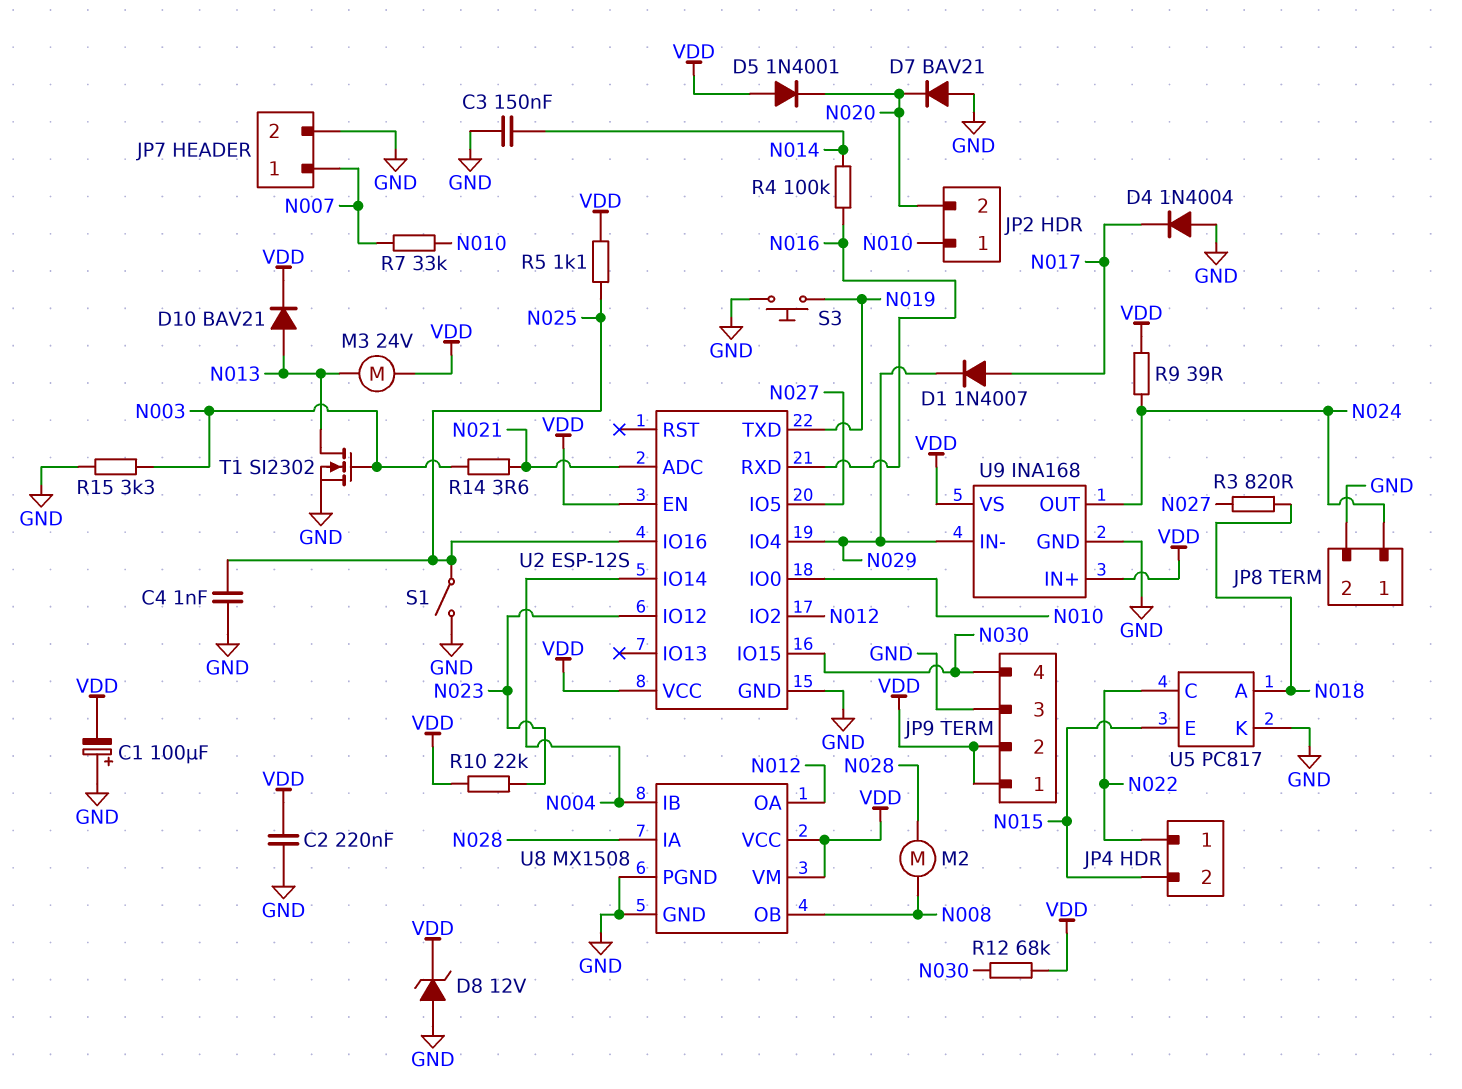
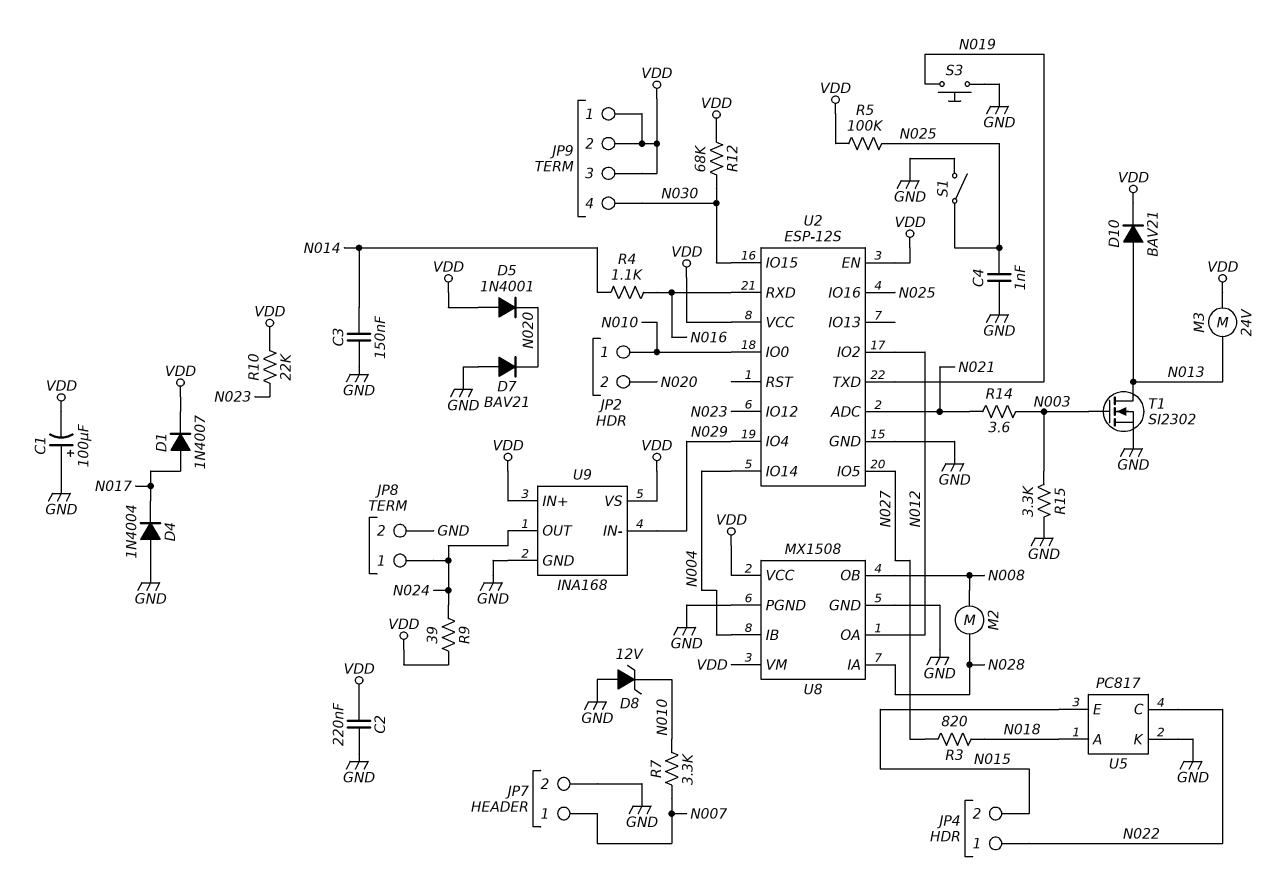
D1: diode 1N4007 (A N017, K N029) -> diode 1N4007 (A N017, K VDD)
D8: zener 12V (A GND, K VDD) -> zener 12V (A GND, K N010)
JP9 pin 3: GND -> VDD
R4: 100k (N014, N016) -> 1.1k (N014, N016)
R5: 1.1k (N025, VDD) -> 100k (N025, VDD)
R7: 33k (N007, N010) -> 3.3k (N007, N010)

